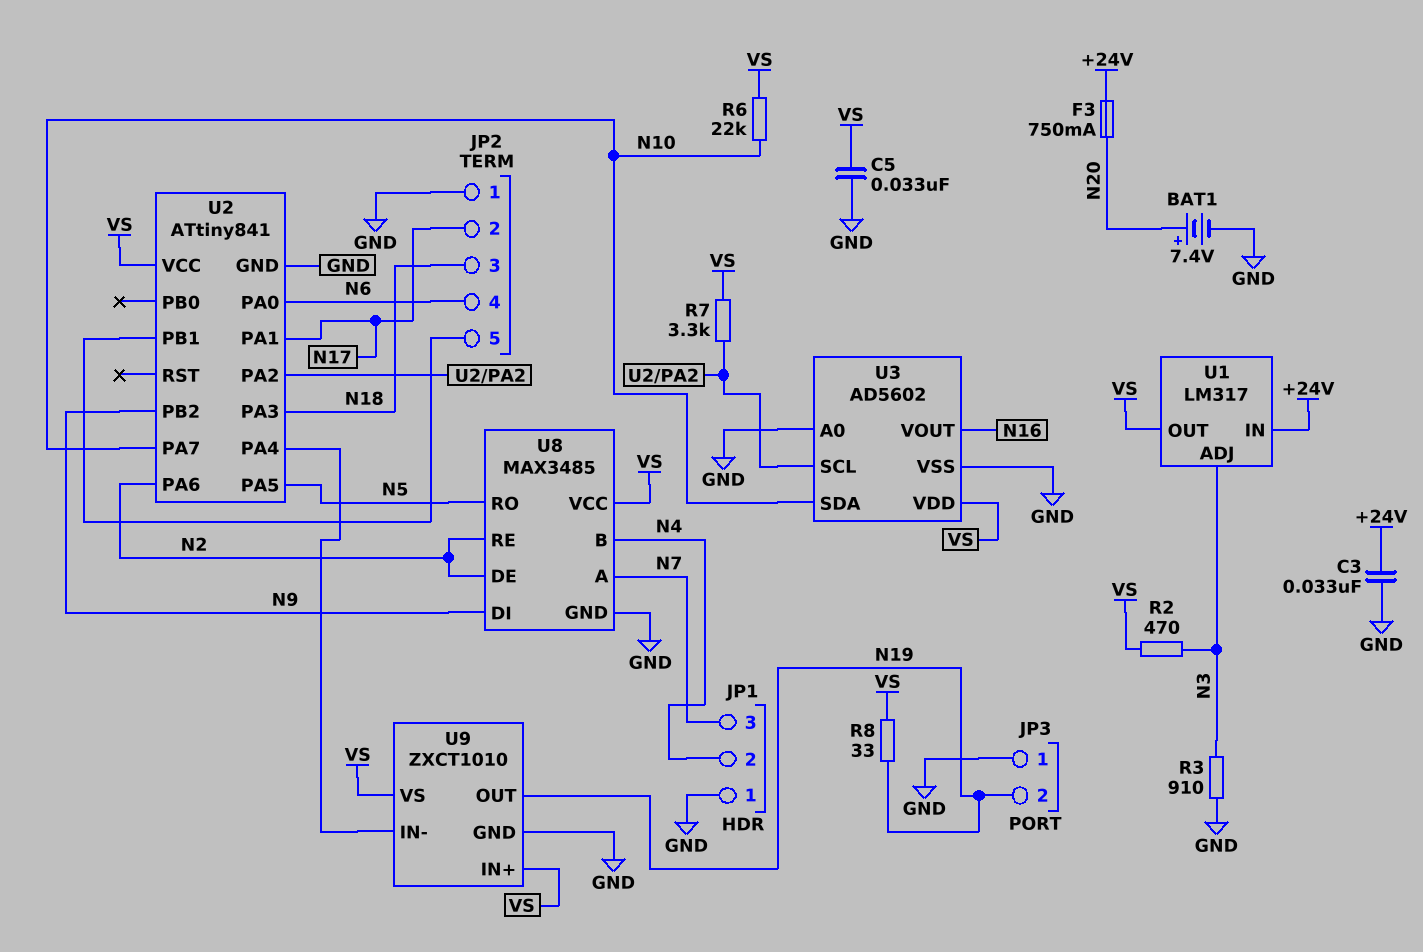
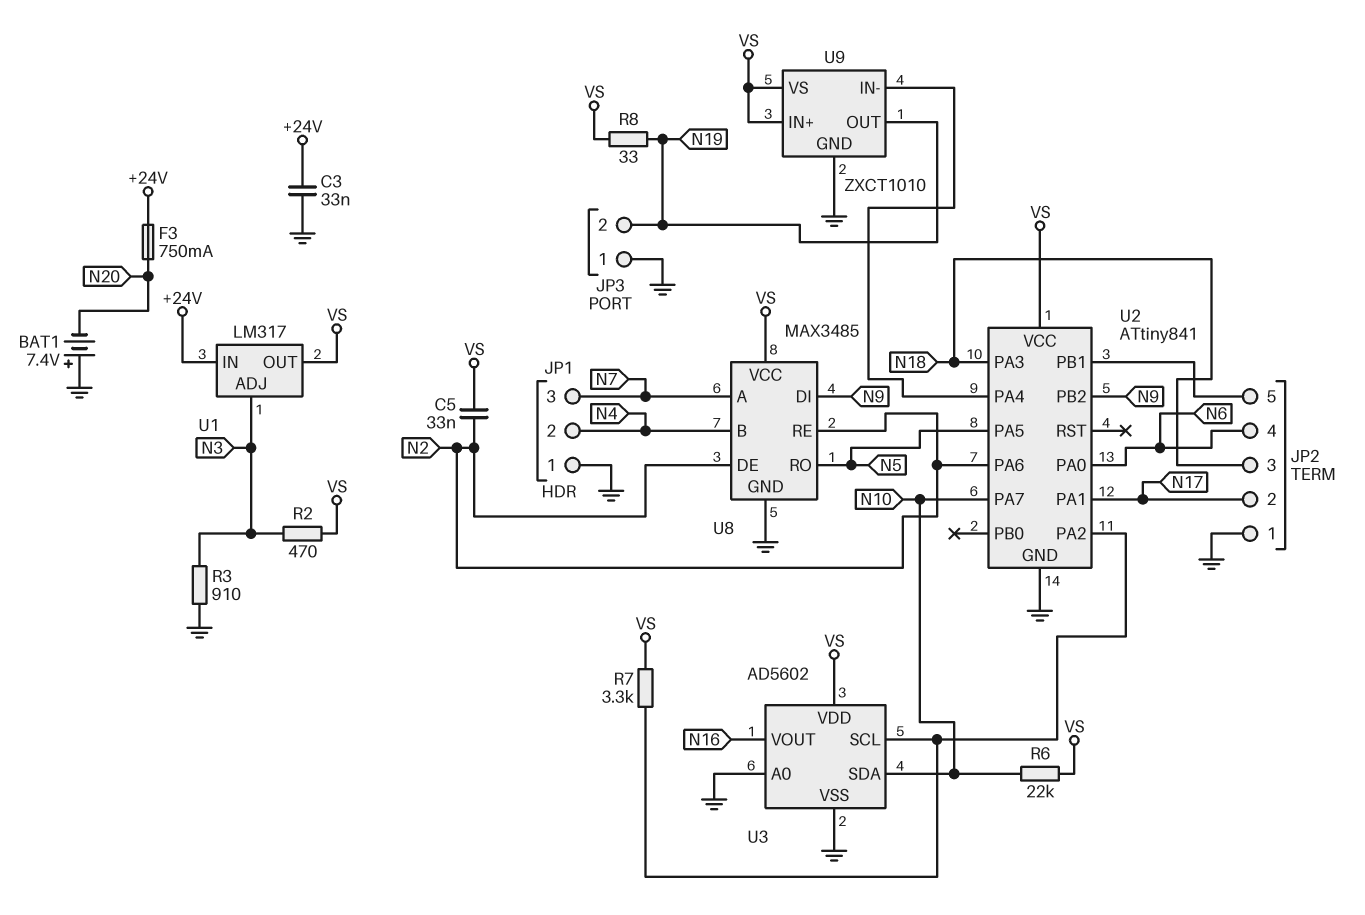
BAT1: 7.4V (plus N20, minus GND) -> 7.4V (plus GND, minus N20)
C5: 33nF (GND, VS) -> 33nF (N2, VS)

